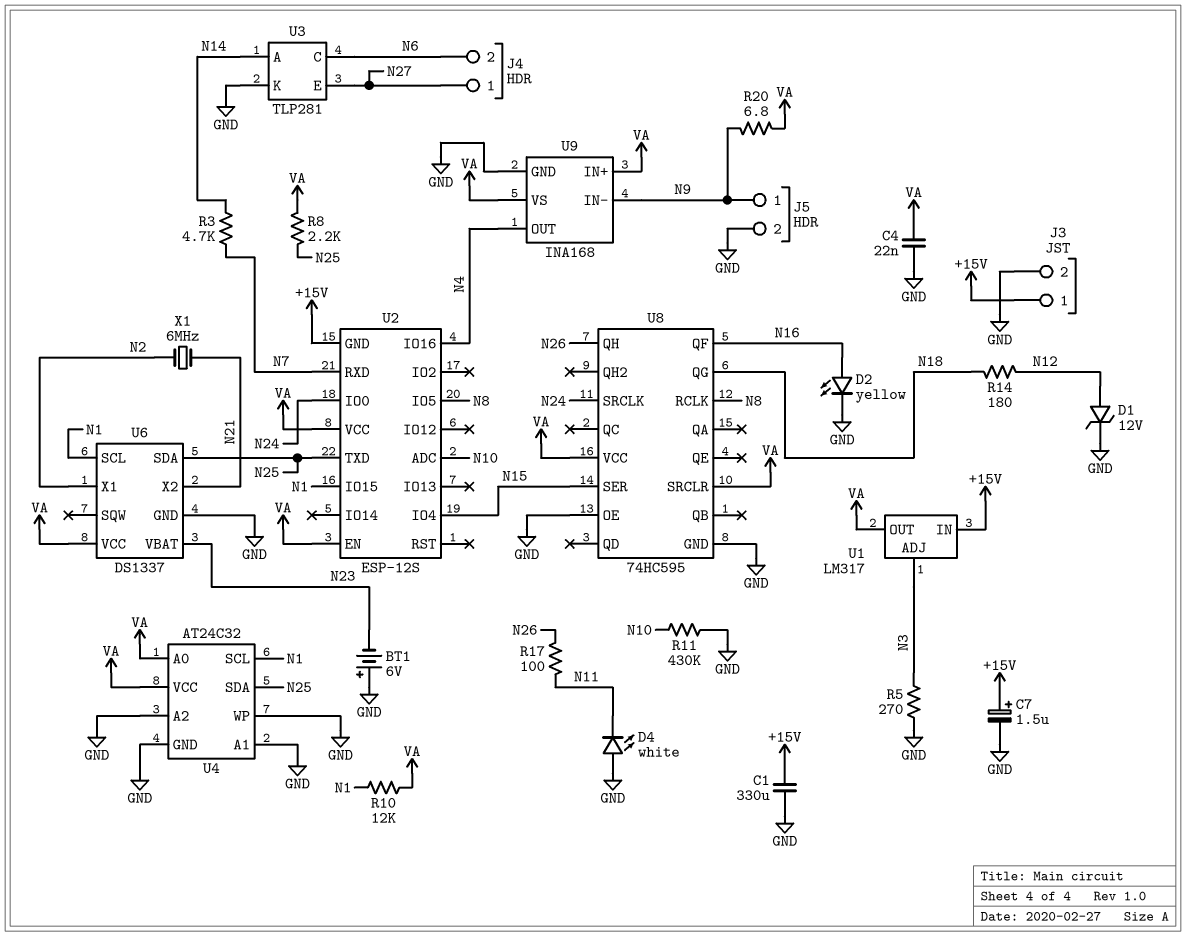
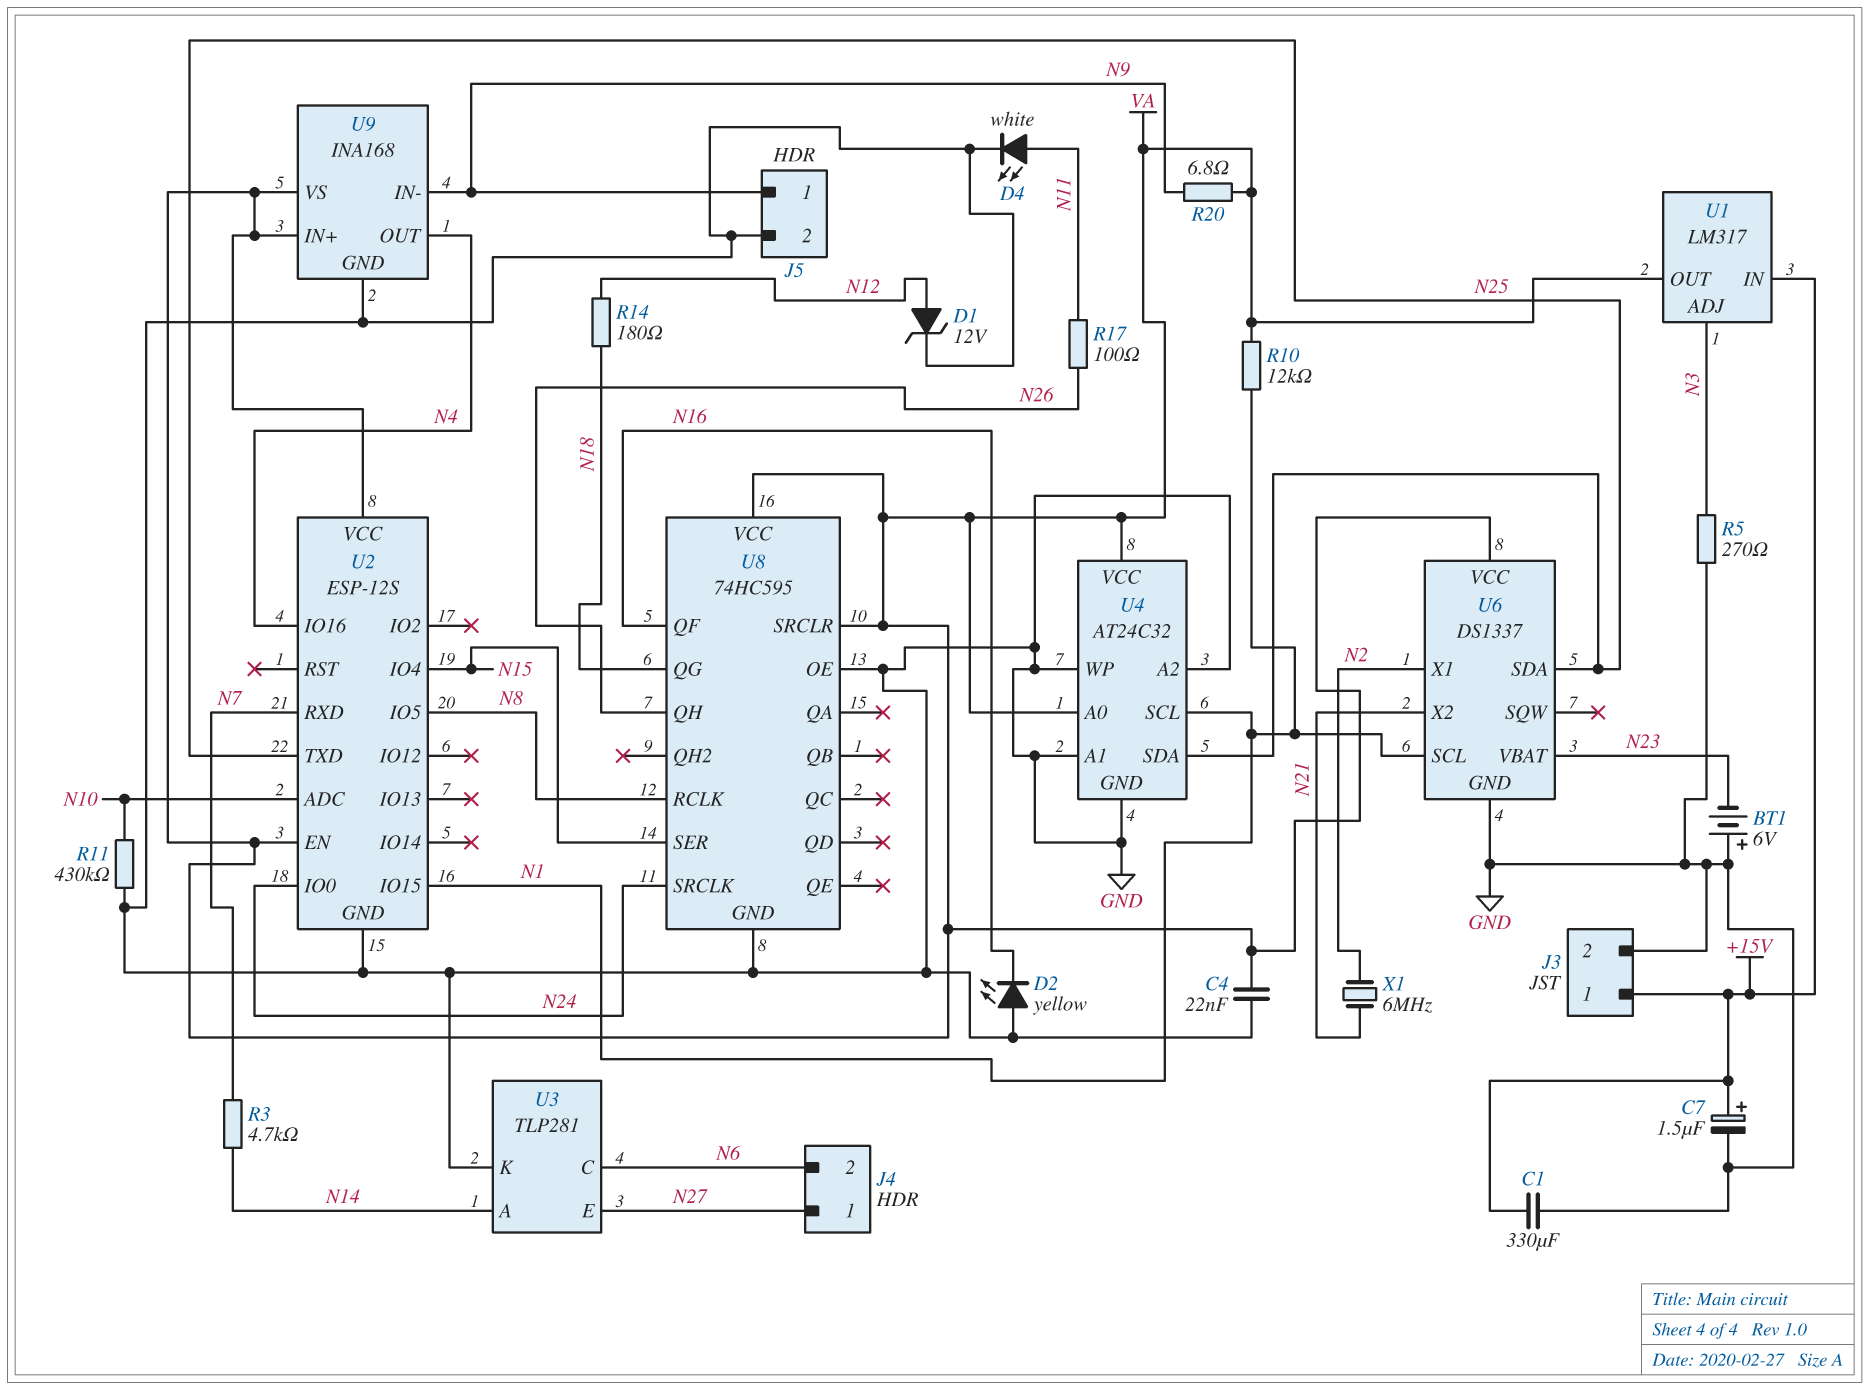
D2: LED yellow (A N16, K GND) -> LED yellow (A GND, K N16)
D4: LED white (A GND, K N11) -> LED white (A N11, K GND)
R8: 2.2k (N25, VA) -> none
U2 pin GND: +15V -> GND

